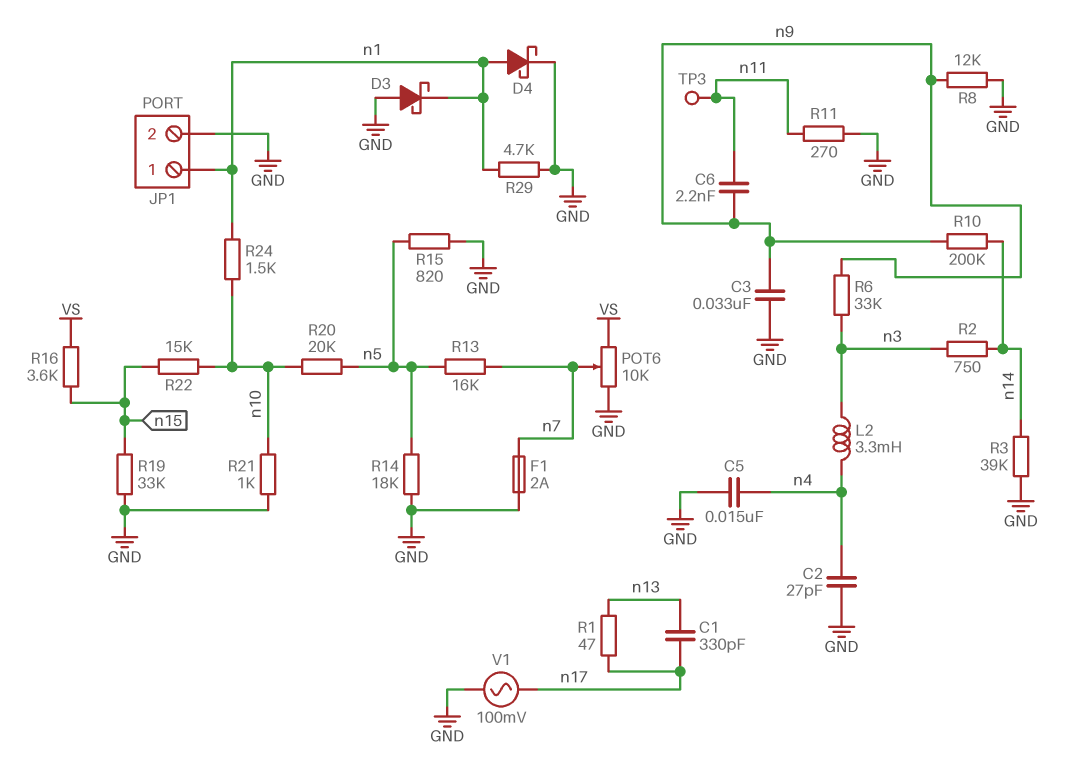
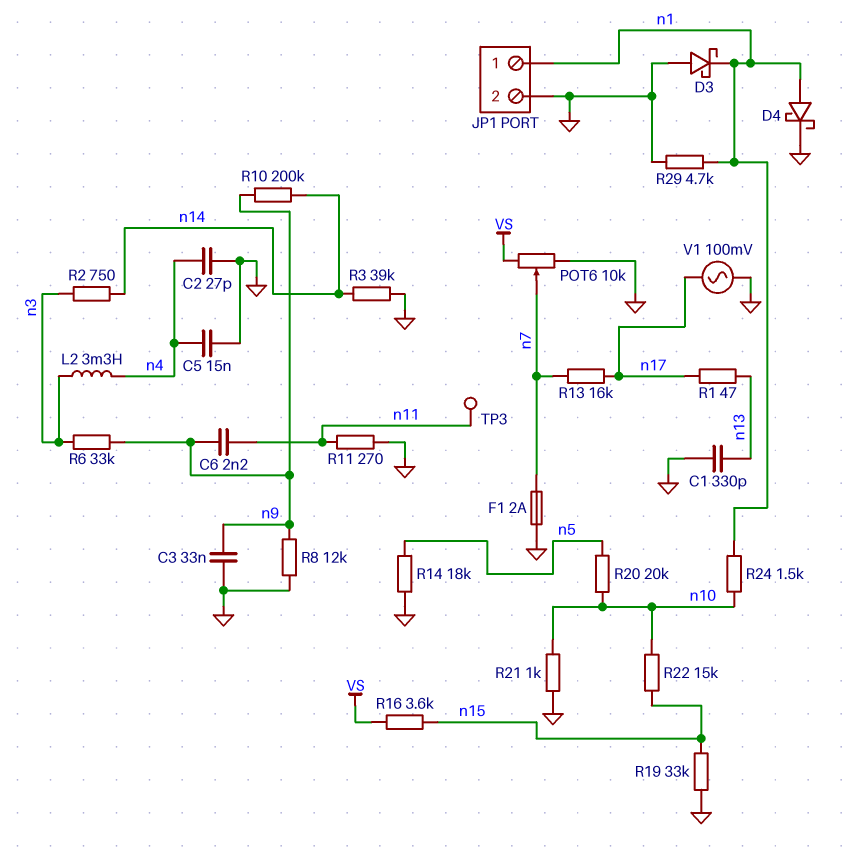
C1: 330pF (n13, n17) -> 330pF (GND, n13)
R13: 16k (n5, n7) -> 16k (n7, n17)
R15: 820 (GND, n5) -> none

